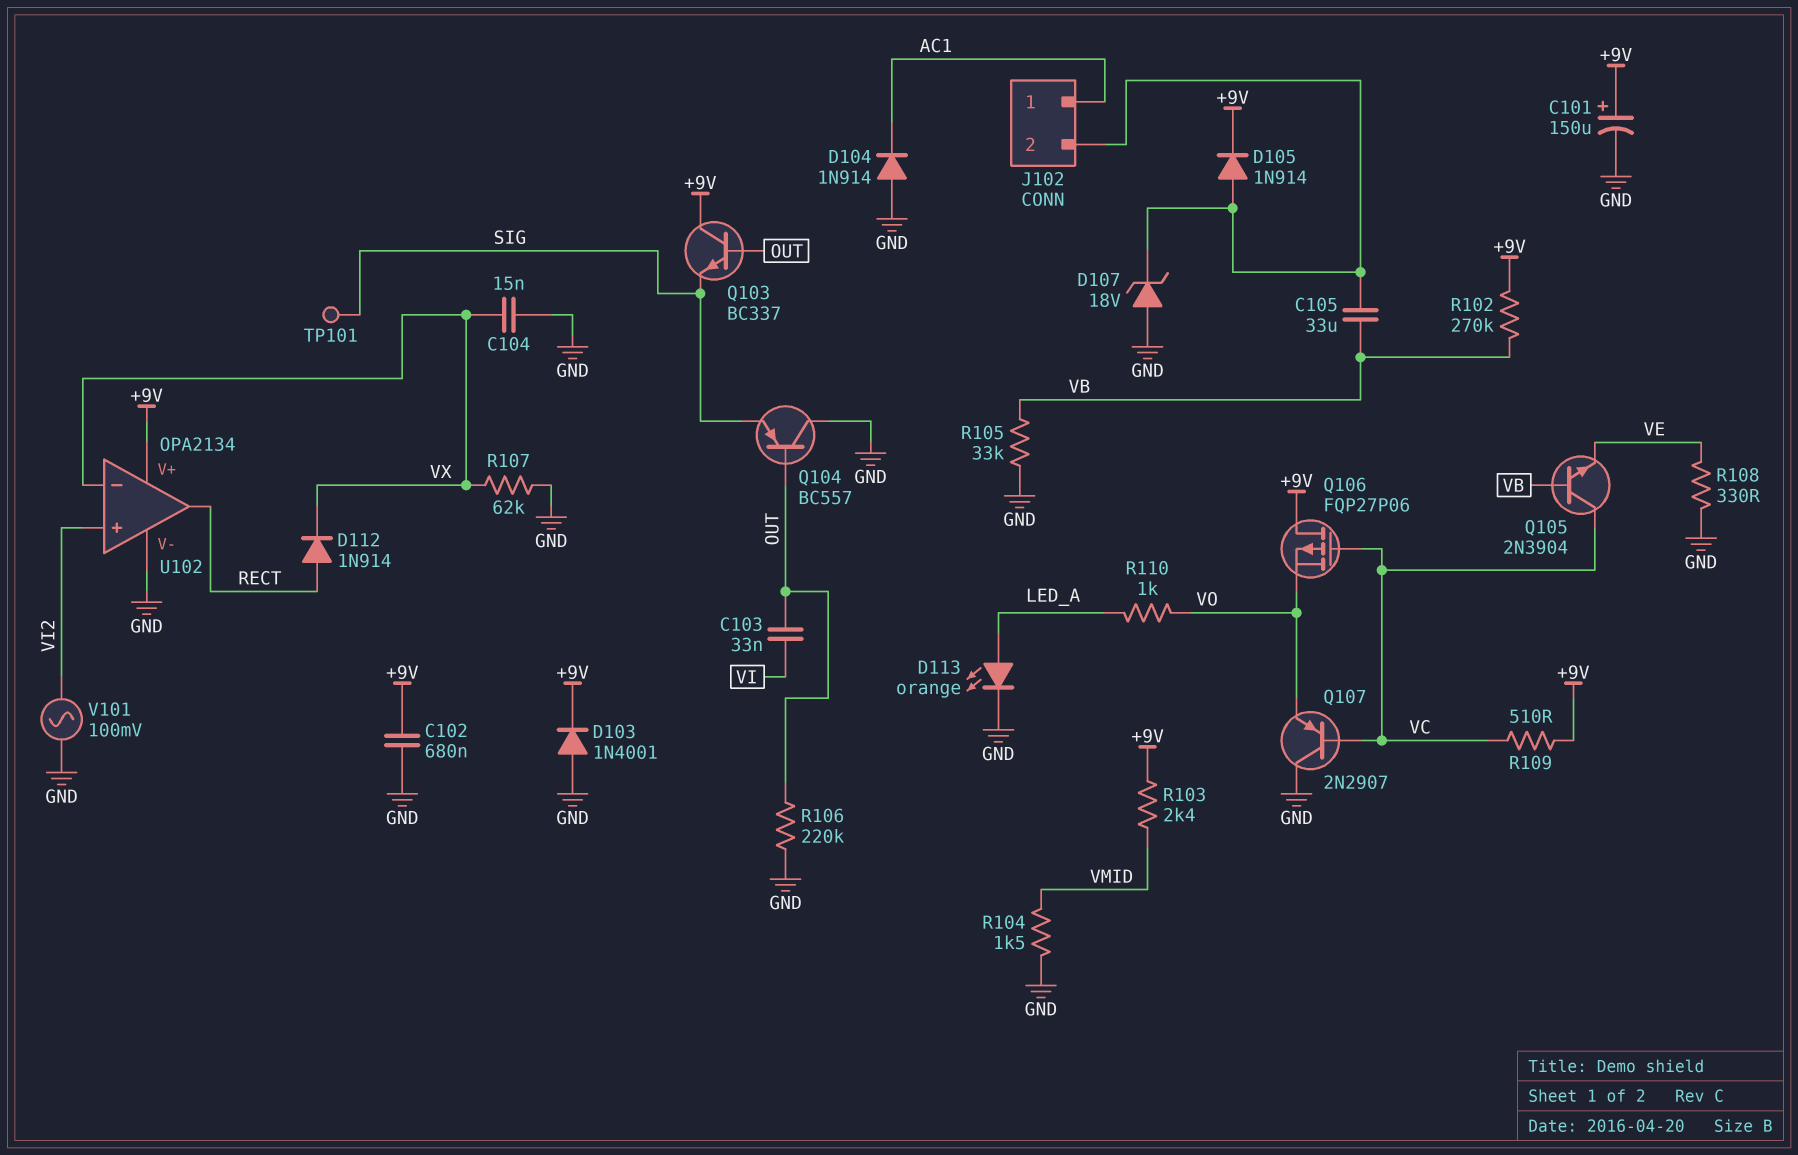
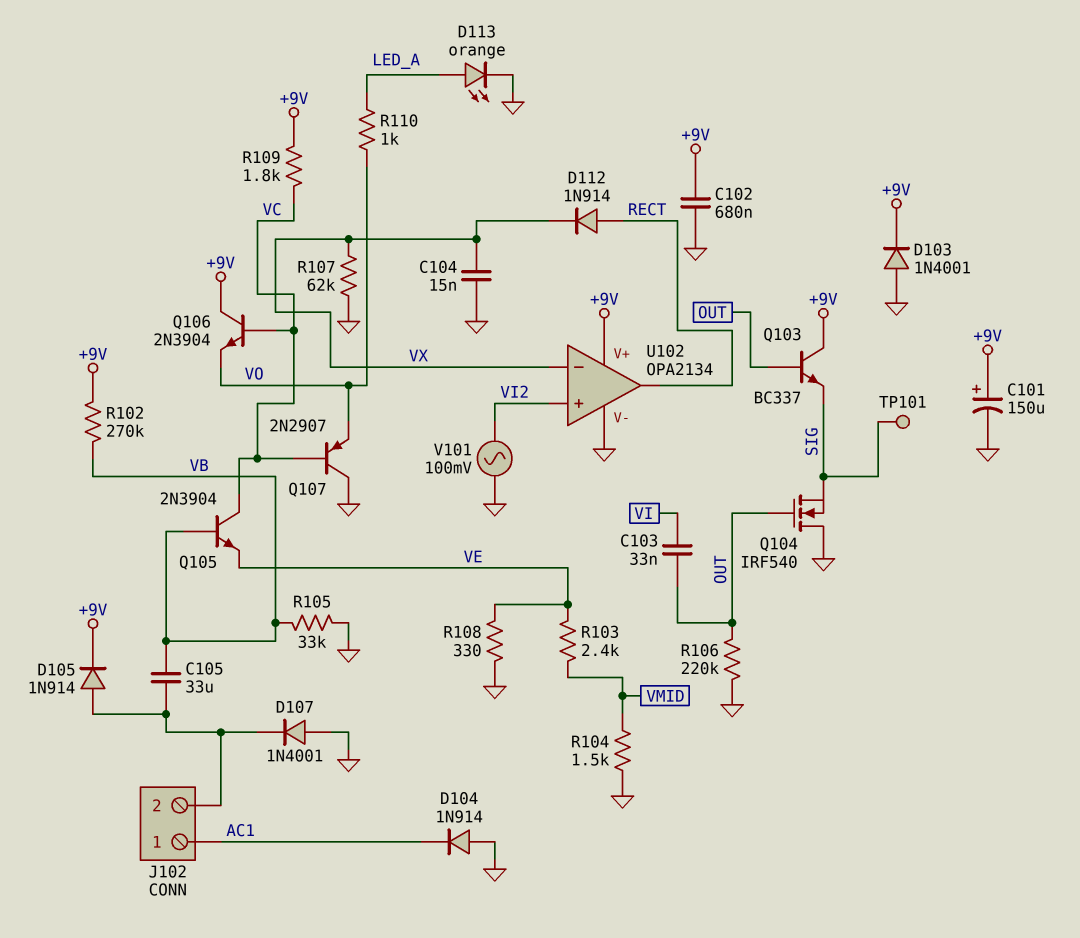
D107: zener 18V (A GND, K J102/2) -> diode 1N4001 (A GND, K J102/2)
Q104: PNP BC557 (B OUT, C GND, E SIG) -> NMOS IRF540 (G OUT, D GND, S SIG)
Q106: PMOS FQP27P06 (G VC, D +9V, S VO) -> NPN 2N3904 (B VC, C +9V, E VO)
R103: 2.4k (+9V, VMID) -> 2.4k (VE, VMID)
R109: 510 (+9V, VC) -> 1.8k (+9V, VC)

